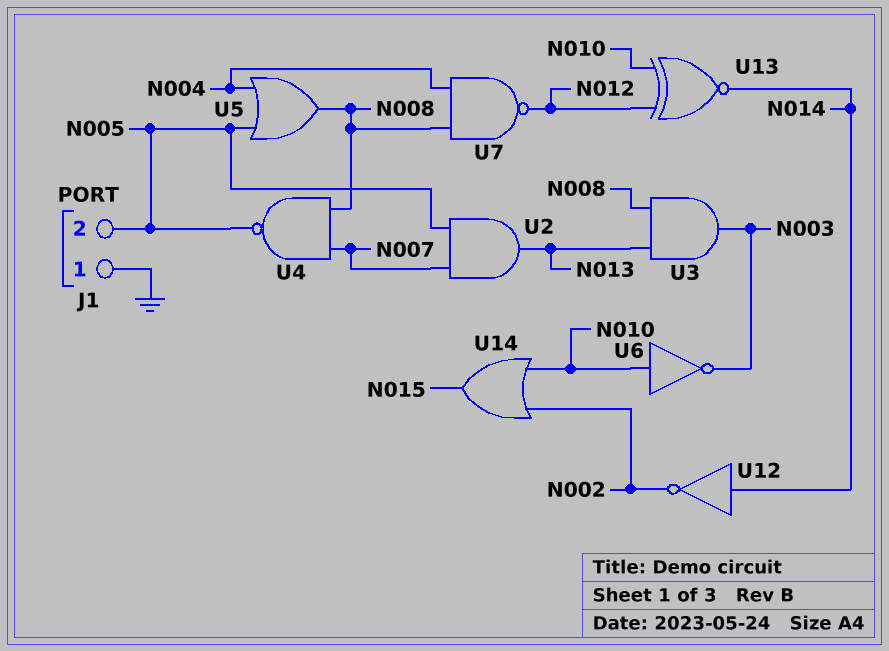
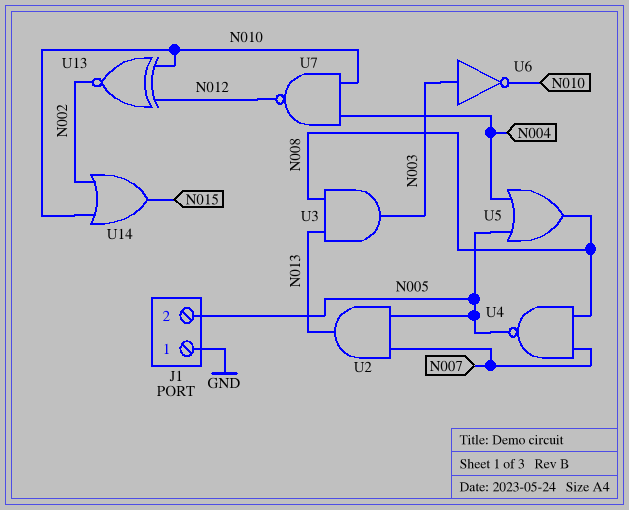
U6: NOT (in N010, out N003) -> NOT (in N003, out N010)
U7: NAND (in N004, in N008, out N012) -> NAND (in N004, in N010, out N012)
U12: NOT (in N014, out N002) -> none
U13: XNOR (in N010, in N012, out N014) -> XNOR (in N010, in N012, out N002)

